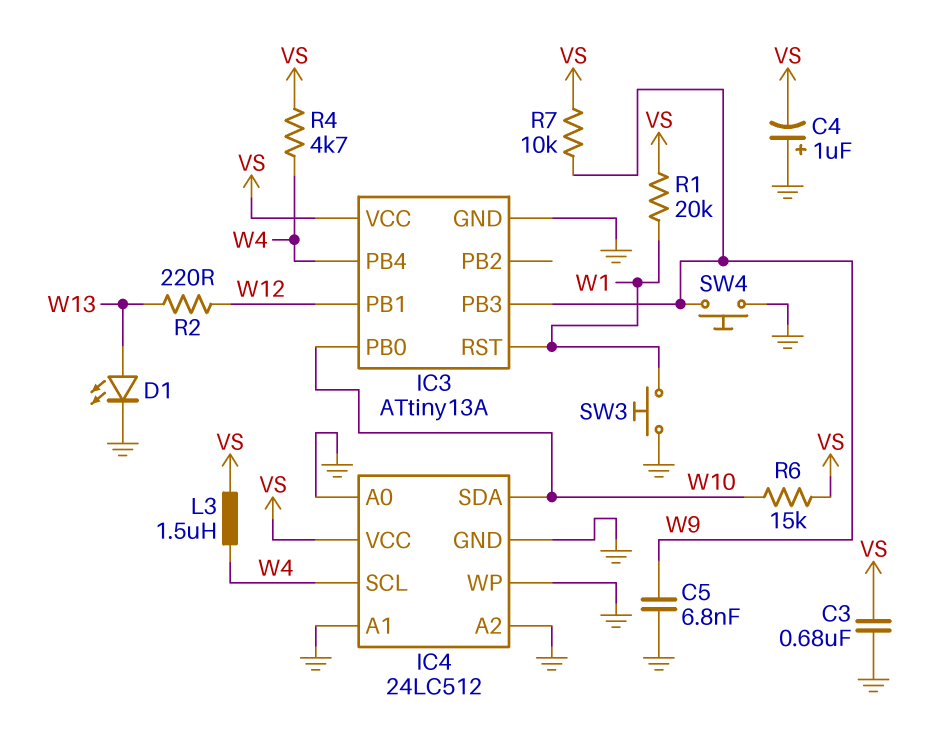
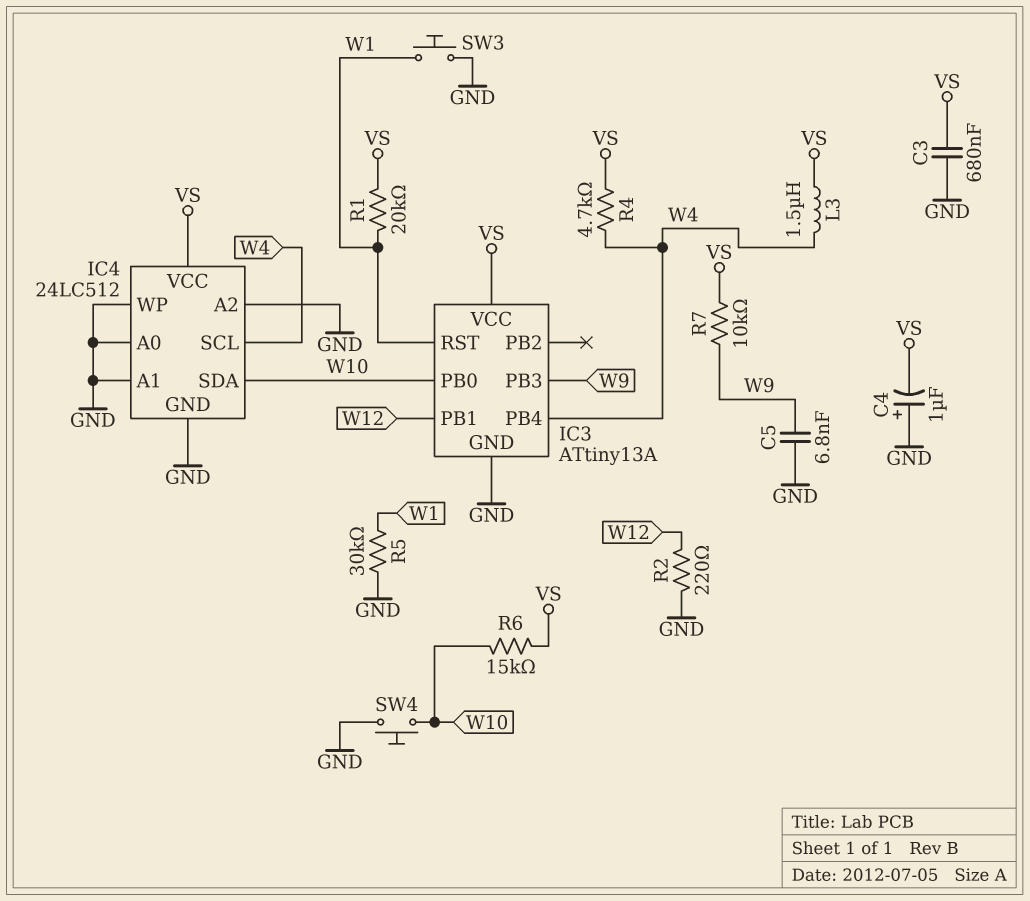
D1: LED (A W13, K GND) -> none
R2: 220 (W12, W13) -> 220 (GND, W12)
R5: none -> 30k (GND, W1)
SW4: button (GND, W9) -> button (GND, W10)

